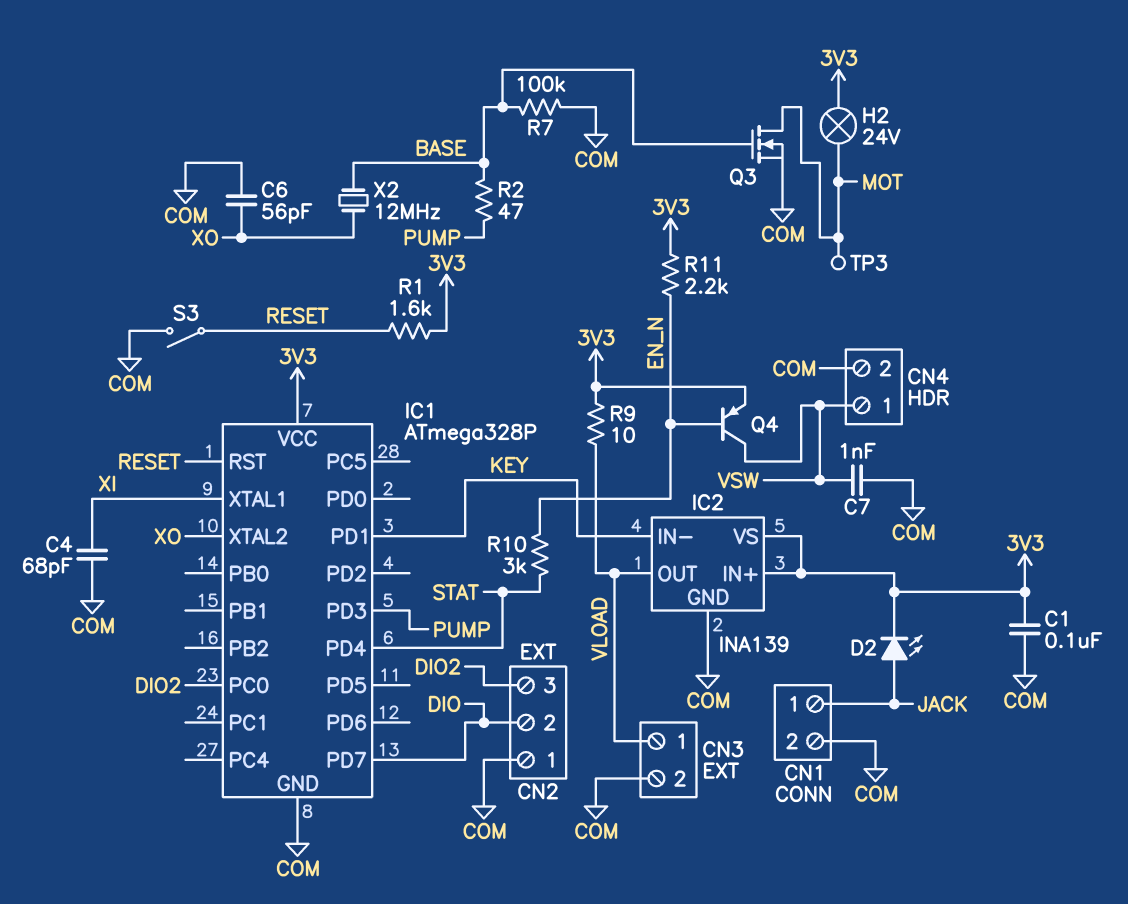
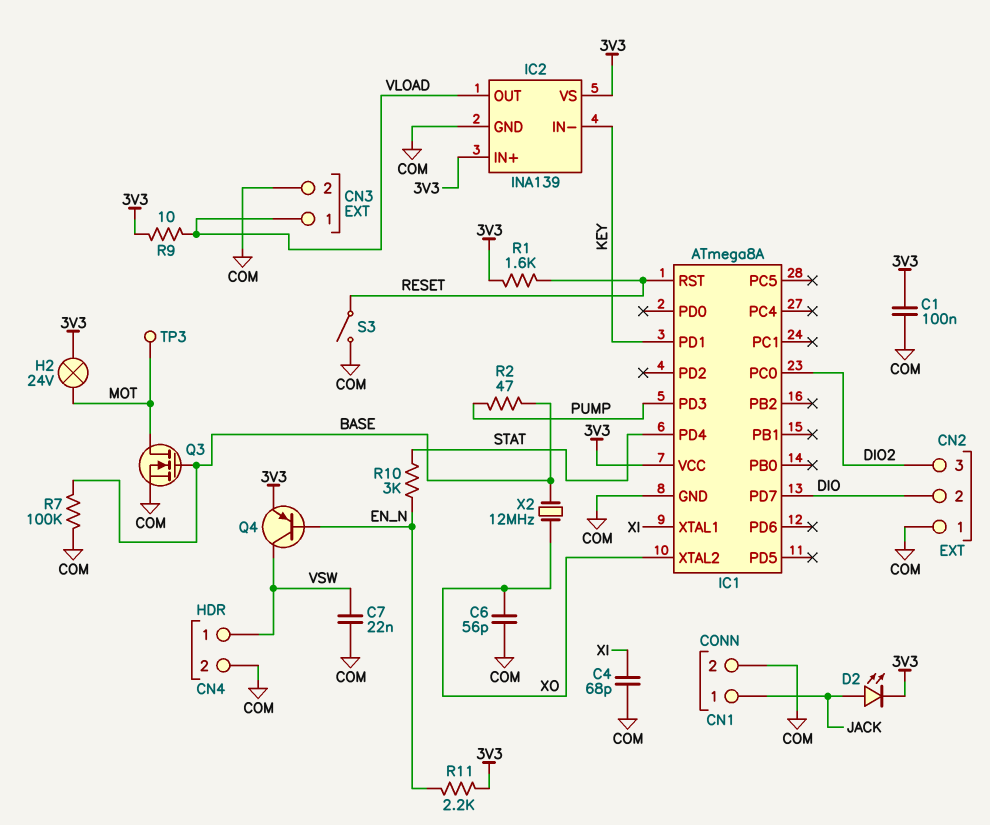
C7: 1nF (COM, VSW) -> 22nF (COM, VSW)
IC1: ATmega328P -> ATmega8A

